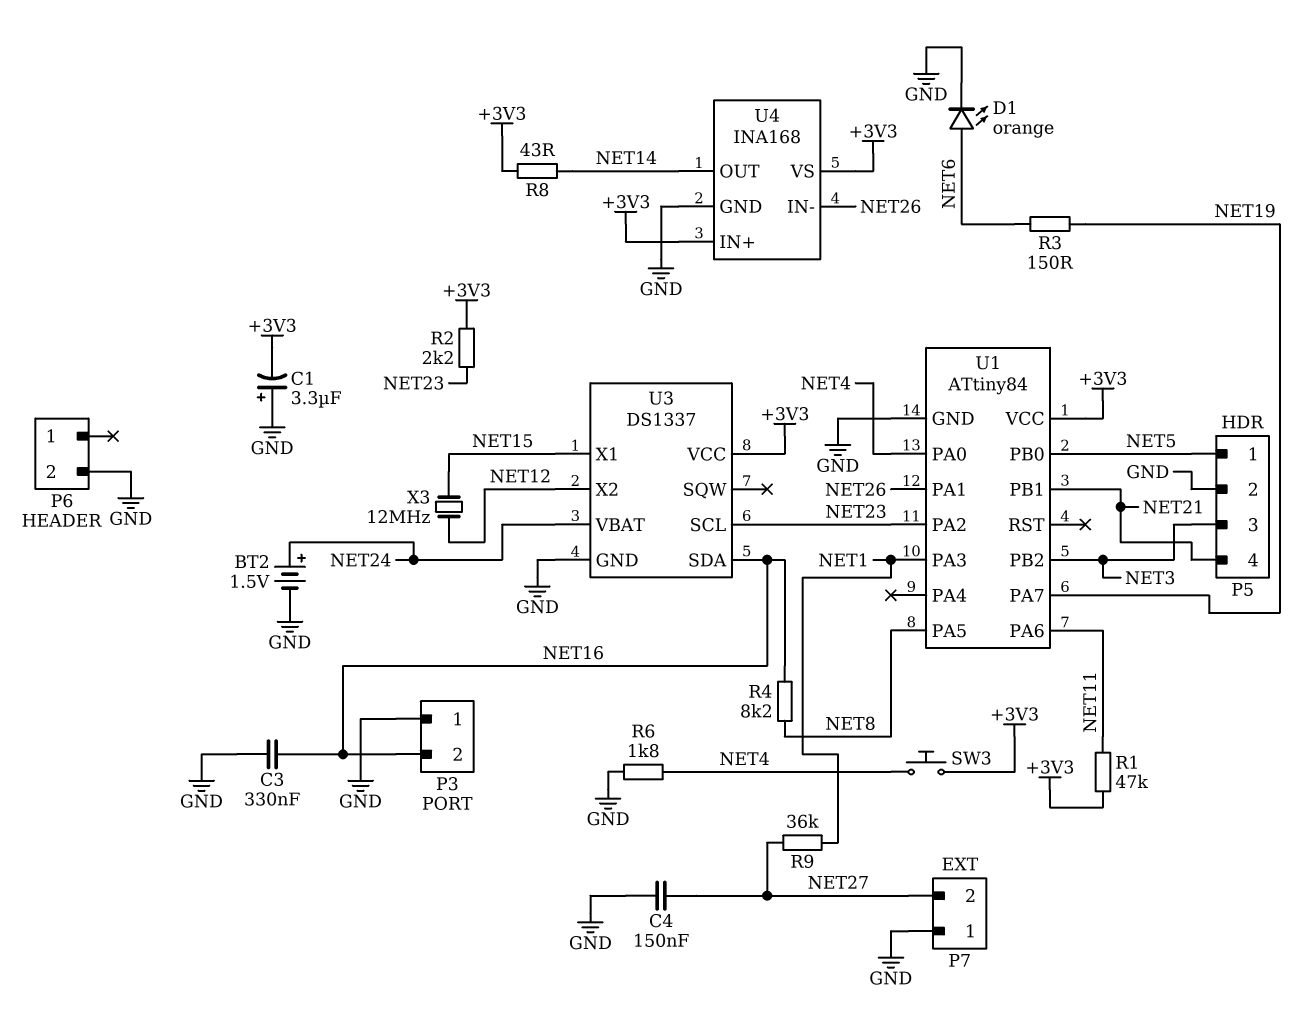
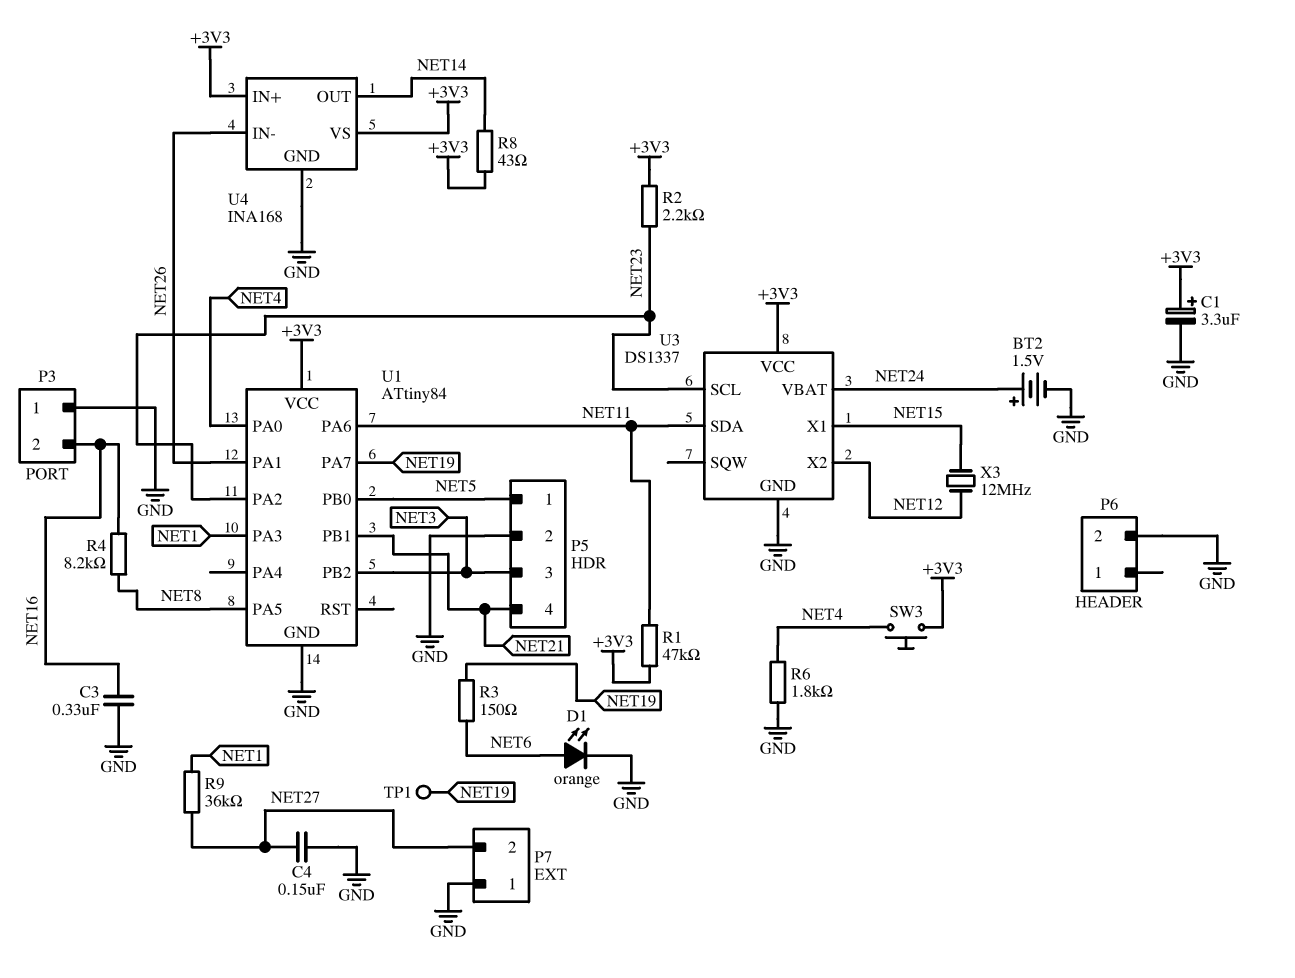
C1: 3.3uF (plus GND, minus +3V3) -> 3.3uF (plus +3V3, minus GND)
TP1: none -> test point (NET19)
U3 pin SDA: NET16 -> NET11

